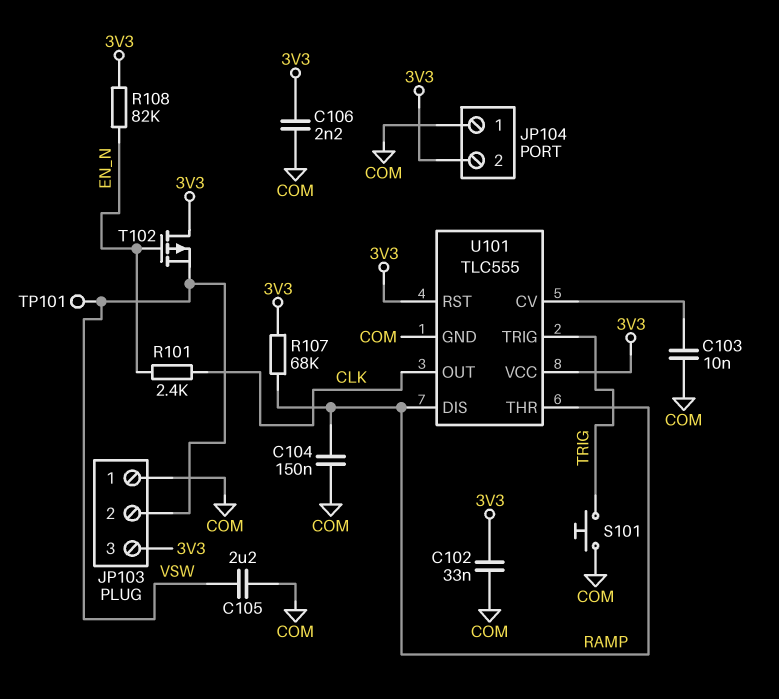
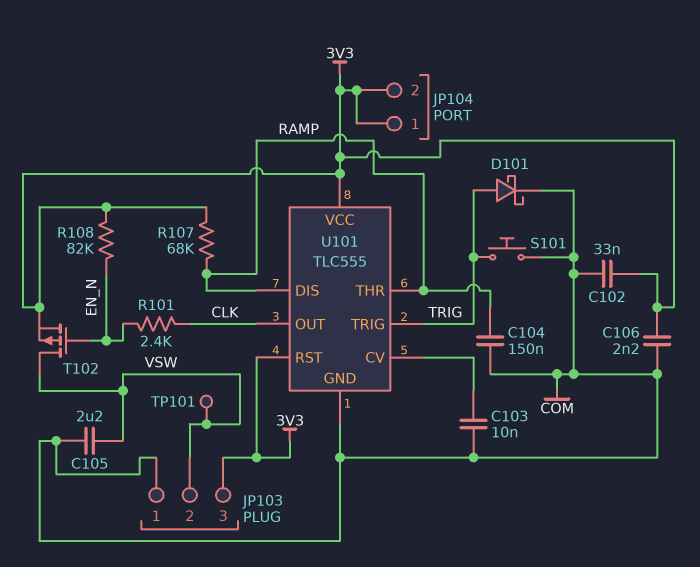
D101: none -> schottky (A TRIG, K COM)
JP104 pin 1: COM -> 3V3
T102: PMOS (G EN_N, D 3V3, S VSW) -> PMOS (G EN_N, D VSW, S 3V3)

